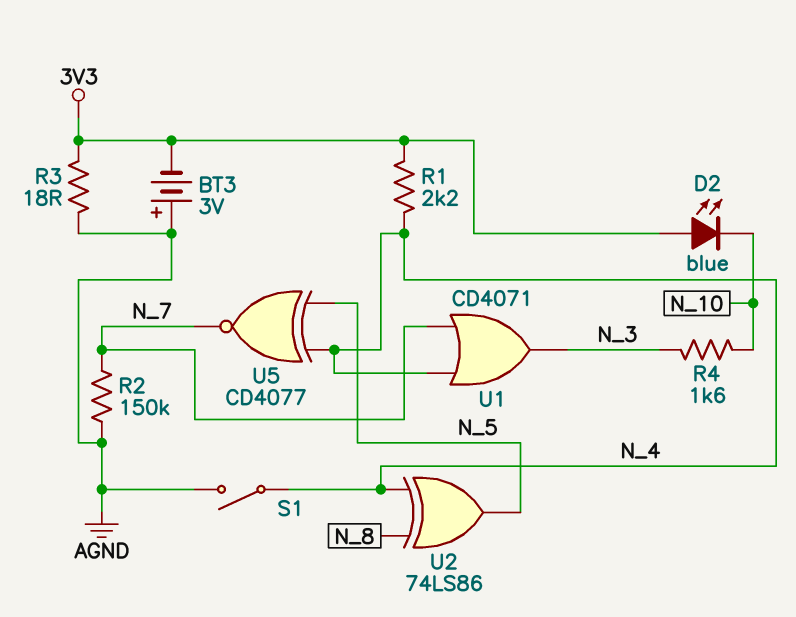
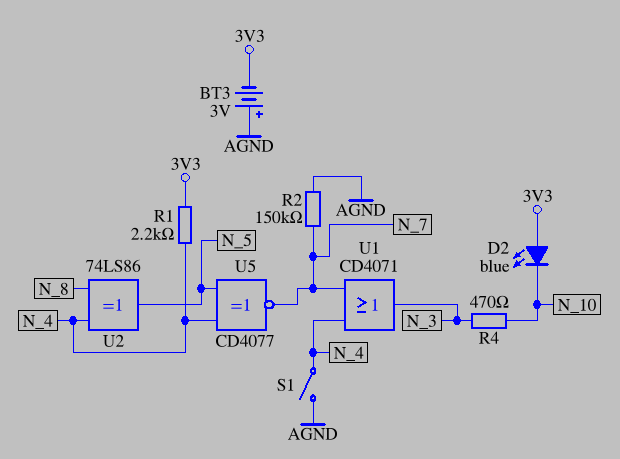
R3: 18 (3V3, AGND) -> none
R4: 1.6k (N_3, N_10) -> 470 (N_3, N_10)

